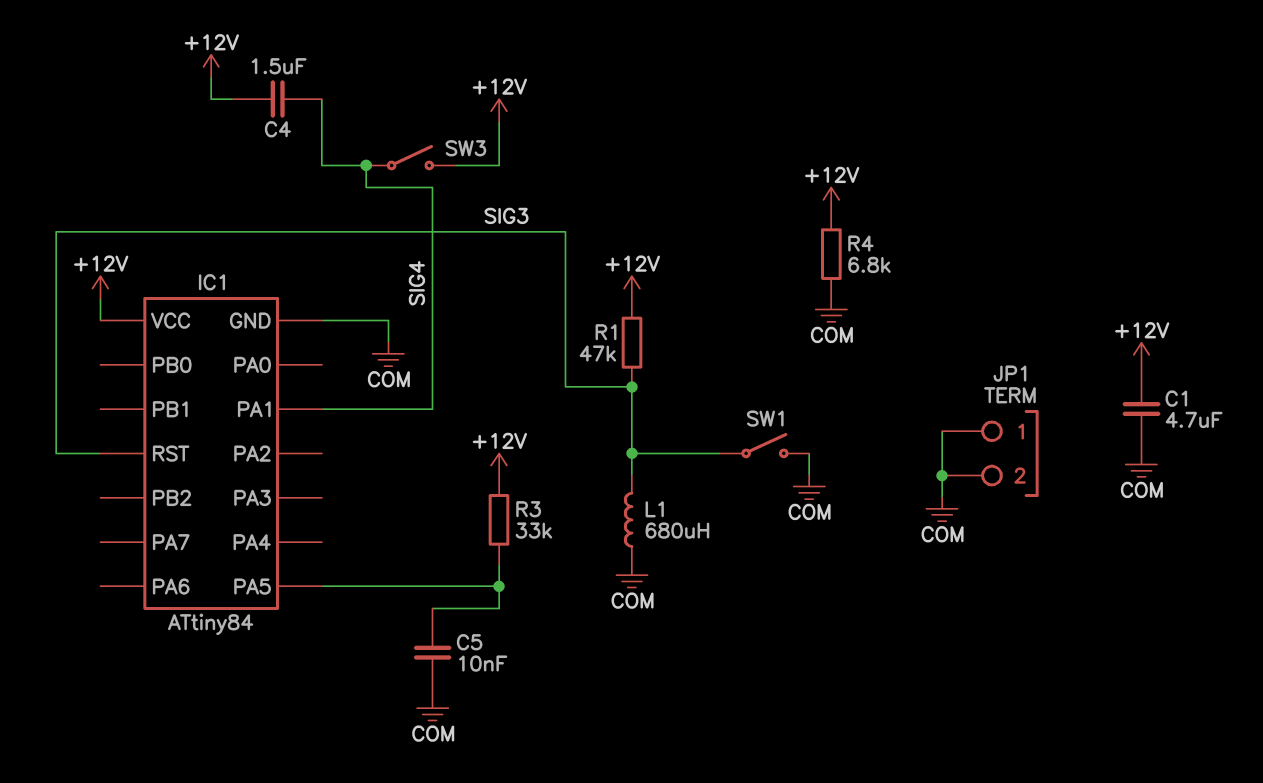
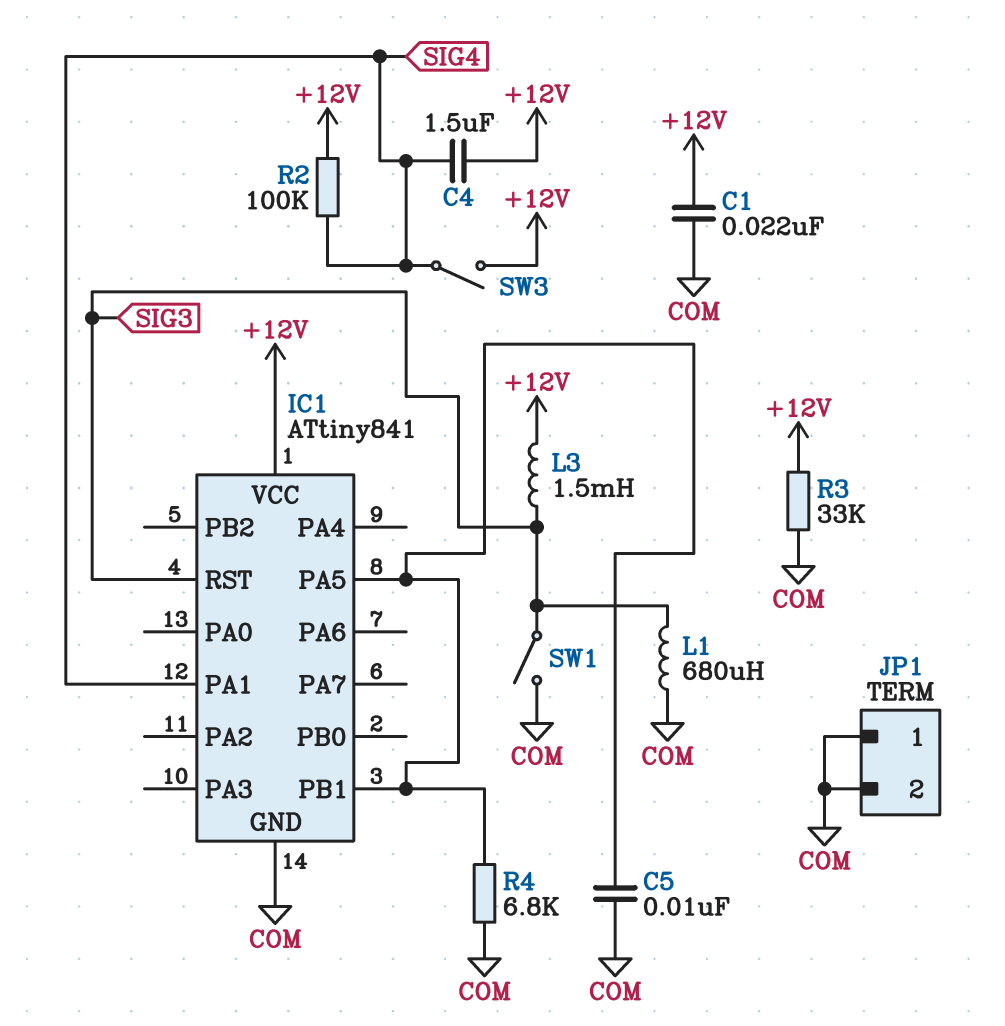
C1: 4.7uF (+12V, COM) -> 22nF (+12V, COM)
IC1: ATtiny84 -> ATtiny841
IC1 pin PB1: none -> IC1/PA5
L3: none -> 1.5mH (+12V, SIG3)
R1: 47k (+12V, SIG3) -> none
R2: none -> 100k (+12V, SIG4)
R3: 33k (+12V, IC1/PA5) -> 33k (+12V, COM)
R4: 6.8k (+12V, COM) -> 6.8k (COM, IC1/PA5)

